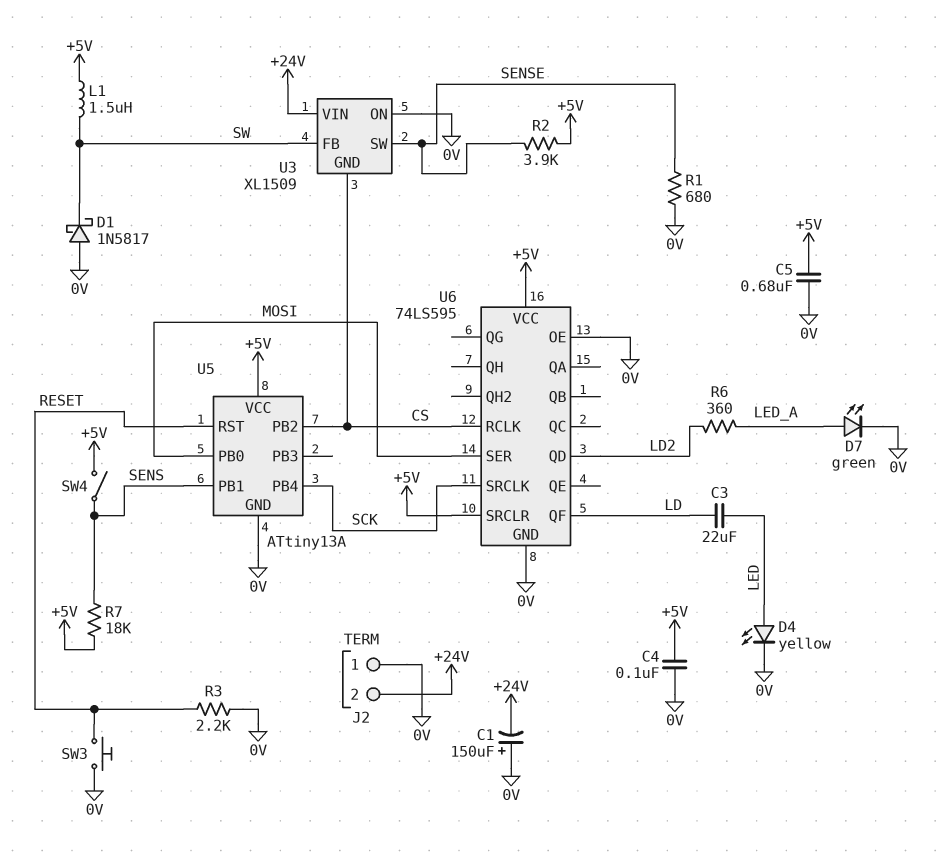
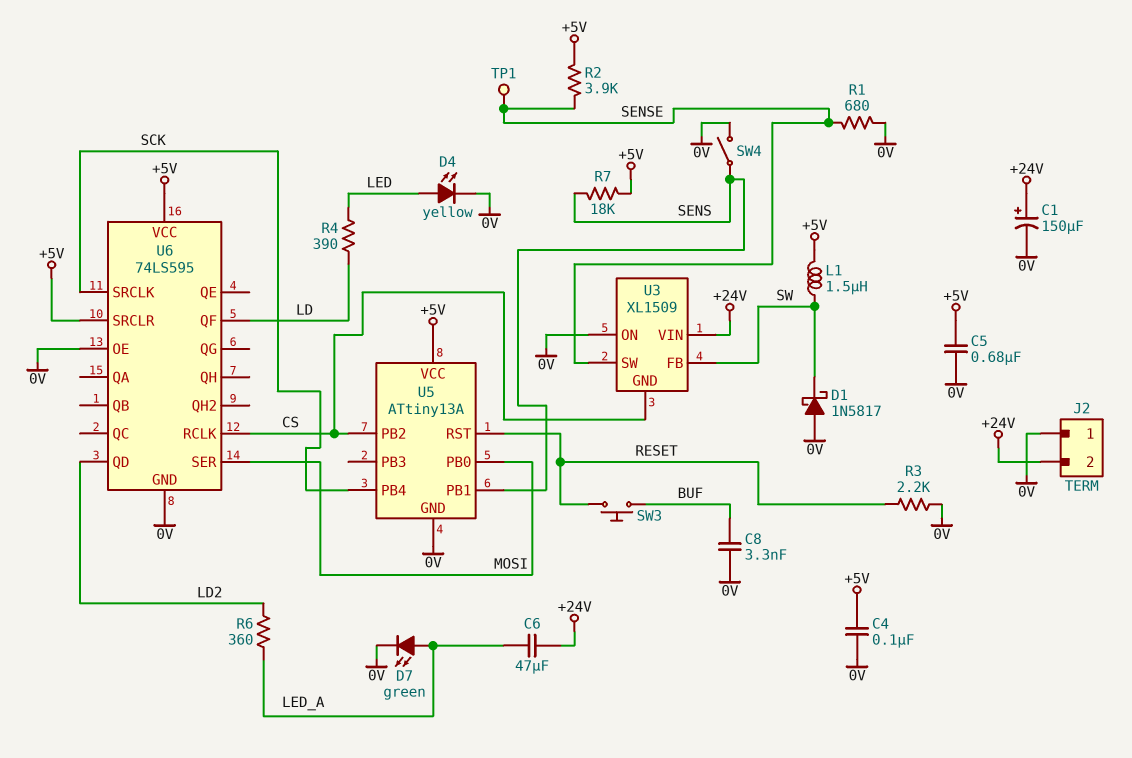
C1: 150uF (plus 0V, minus +24V) -> 150uF (plus +24V, minus 0V)
C3: 22uF (LD, LED) -> none
C6: none -> 47uF (+24V, LED_A)
C8: none -> 3.3nF (0V, BUF)
R4: none -> 390 (LD, LED)
SW3: button (0V, RESET) -> button (BUF, RESET)
SW4: switch (+5V, SENS) -> switch (0V, SENS)
TP1: none -> test point (SENSE)

